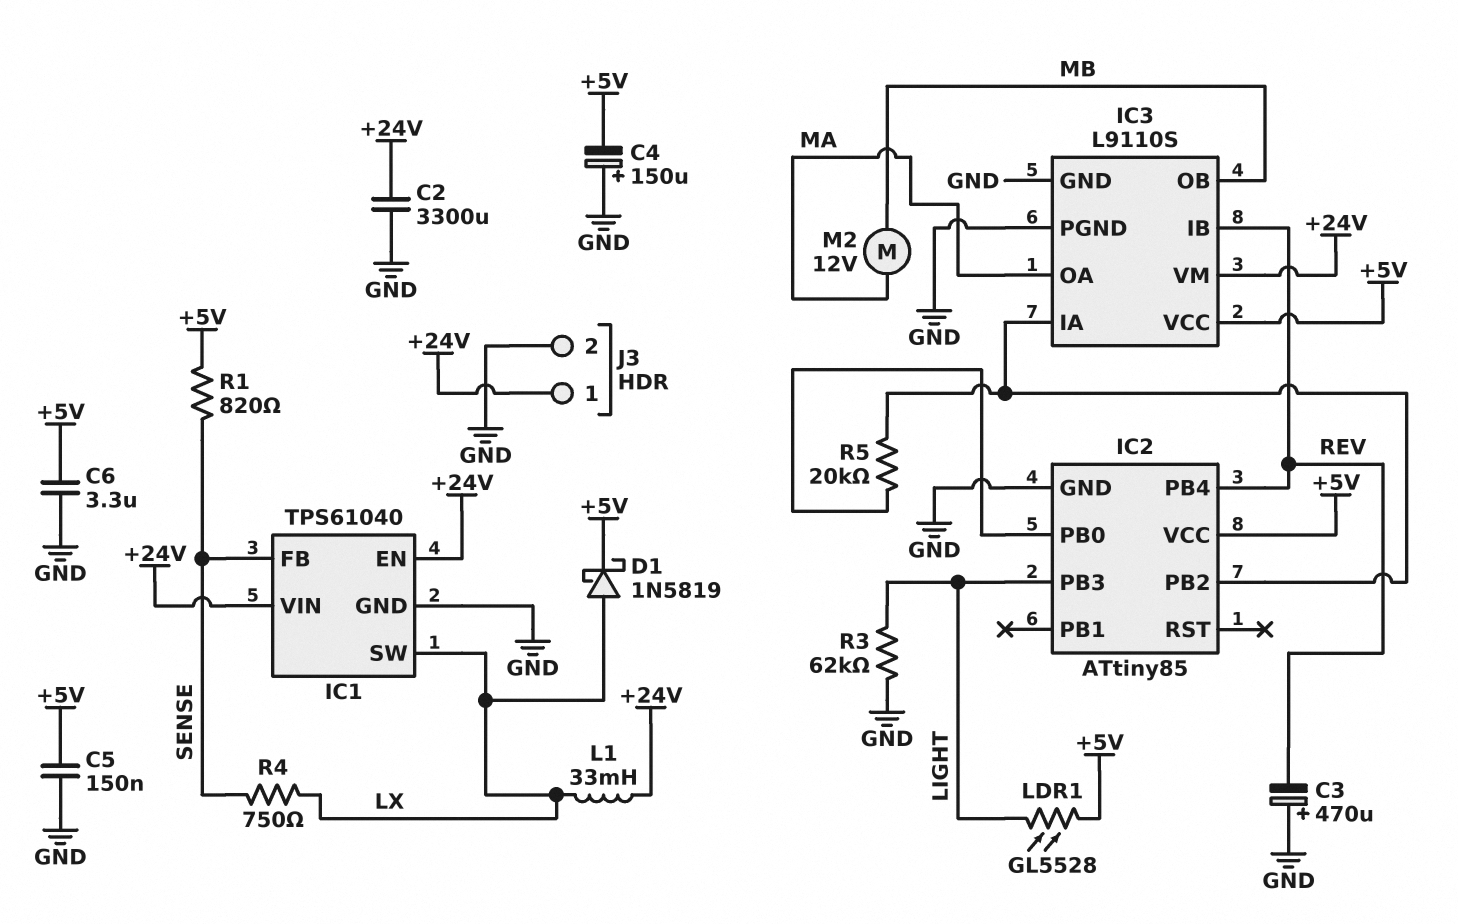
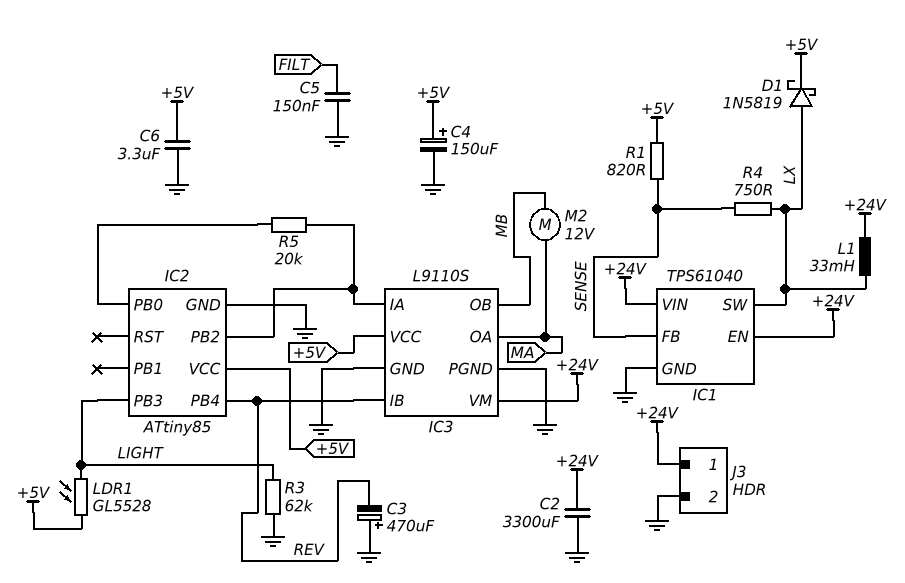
C4: 150uF (plus GND, minus +5V) -> 150uF (plus +5V, minus GND)
C5: 150nF (+5V, GND) -> 150nF (FILT, GND)

